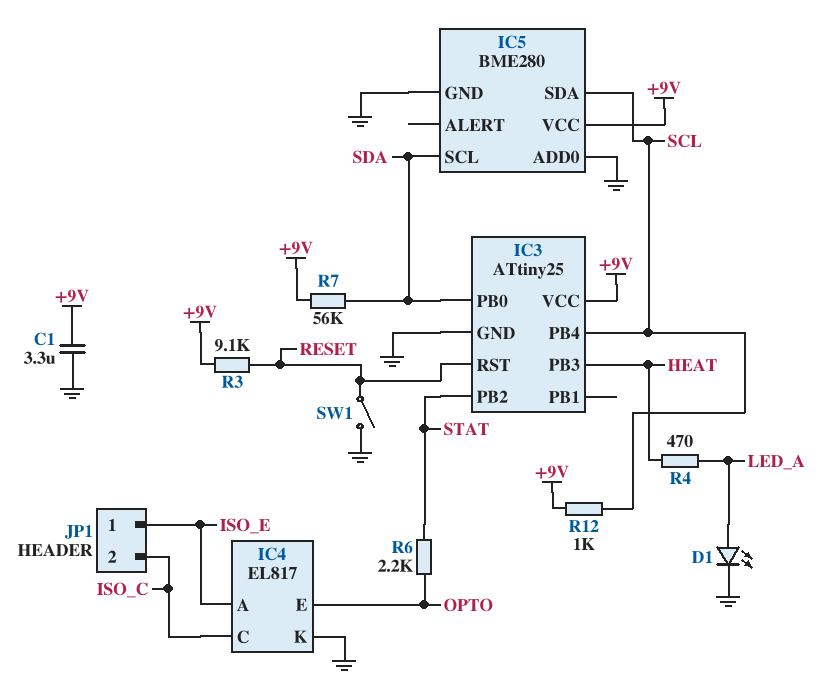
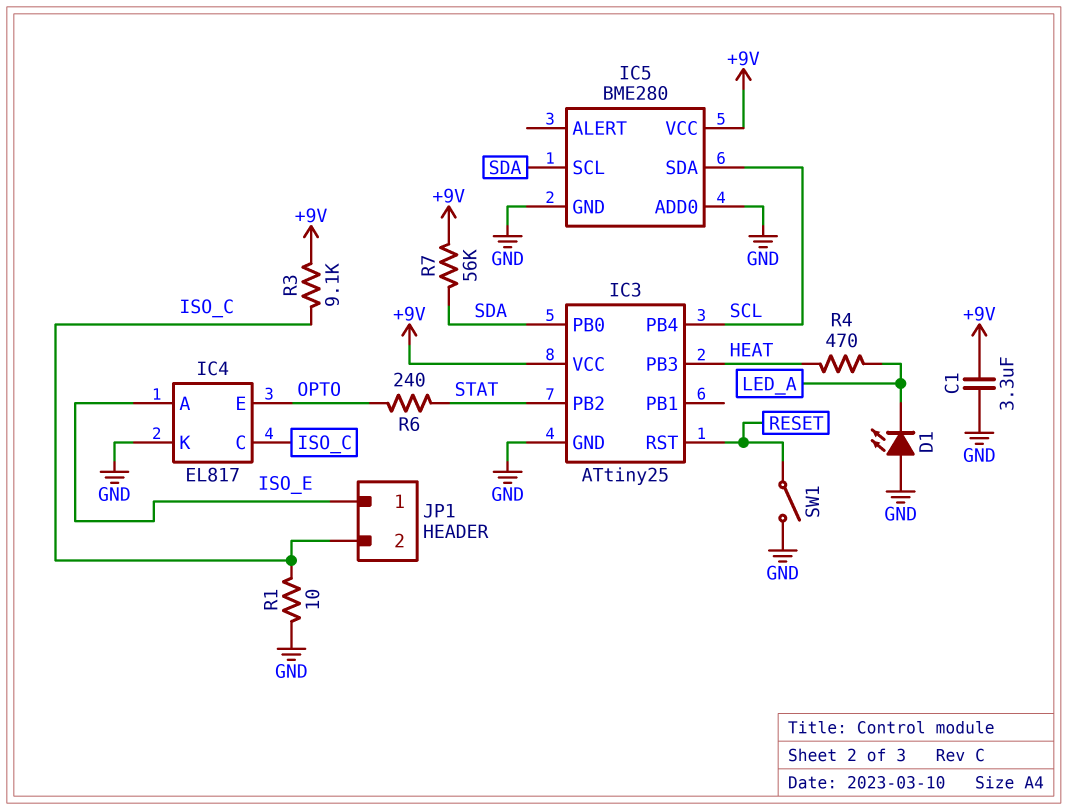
D1: LED (A LED_A, K GND) -> LED (A GND, K LED_A)
R1: none -> 10 (GND, ISO_C)
R3: 9.1k (+9V, RESET) -> 9.1k (+9V, ISO_C)
R6: 2.2k (OPTO, STAT) -> 240 (OPTO, STAT)
R12: 1k (+9V, SCL) -> none

